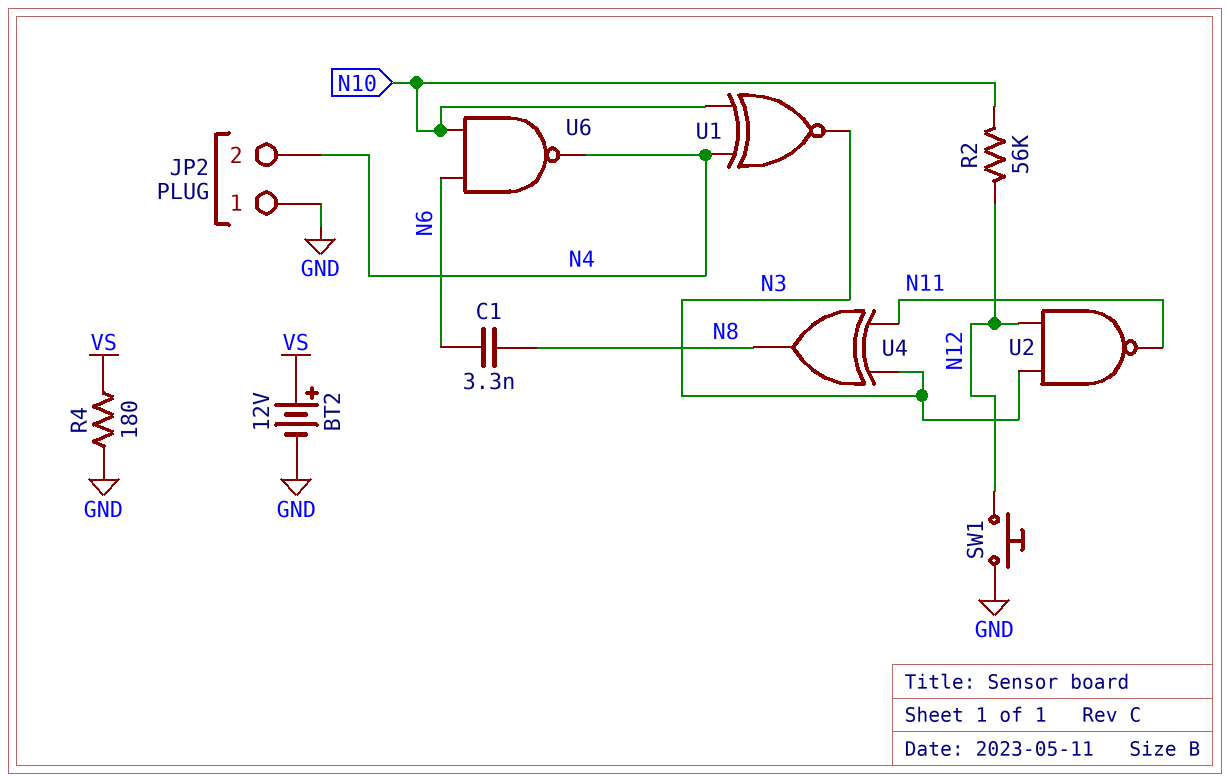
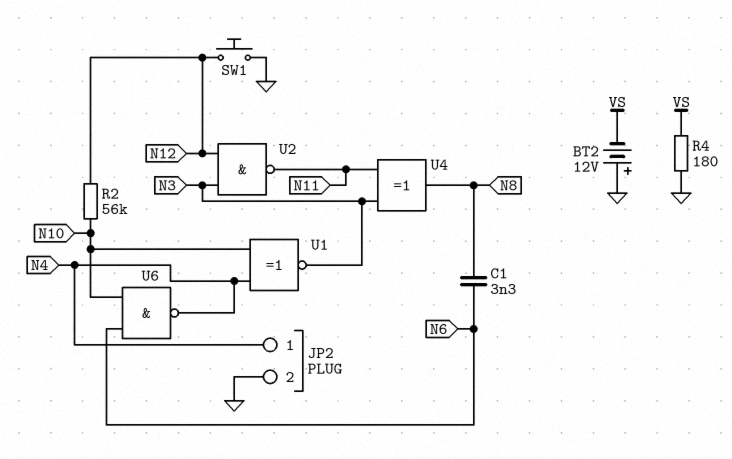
BT2: 12V (plus VS, minus GND) -> 12V (plus GND, minus VS)
JP2 pin 1: GND -> N4
JP2 pin 2: N4 -> GND

